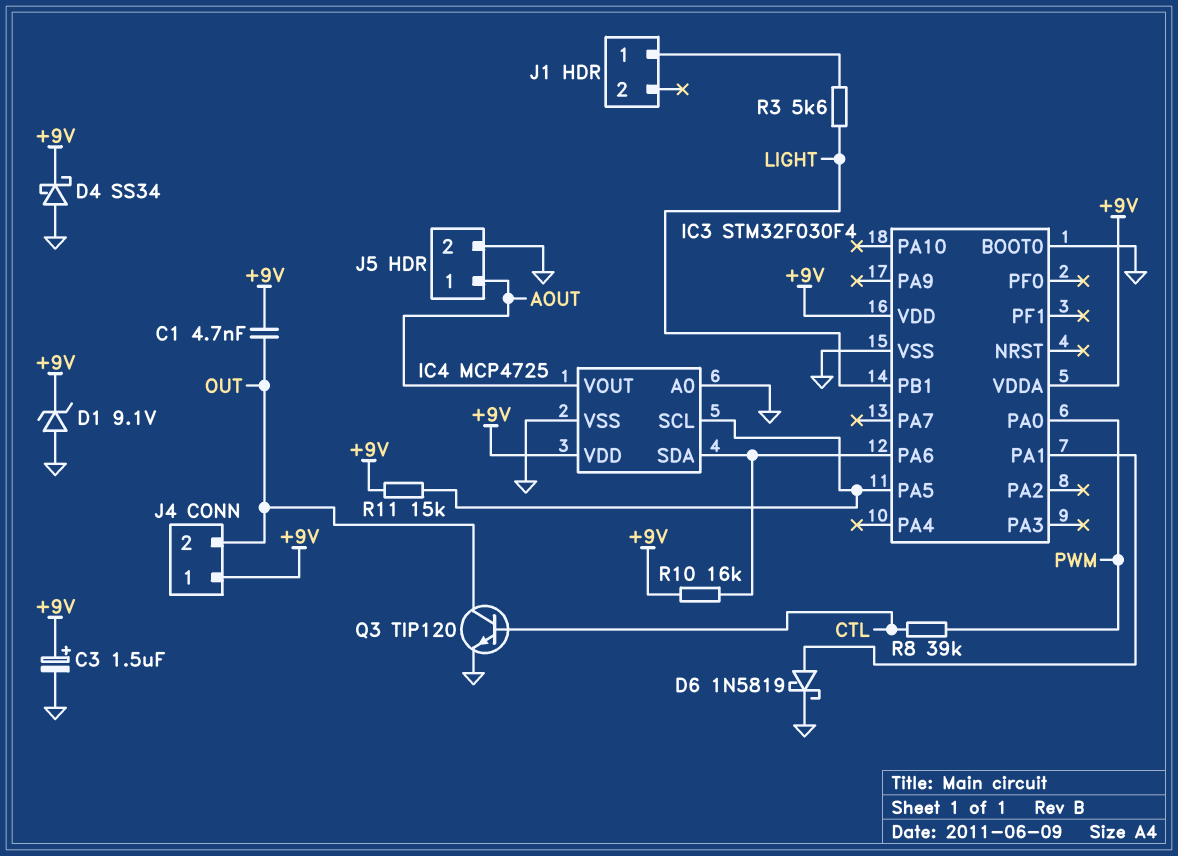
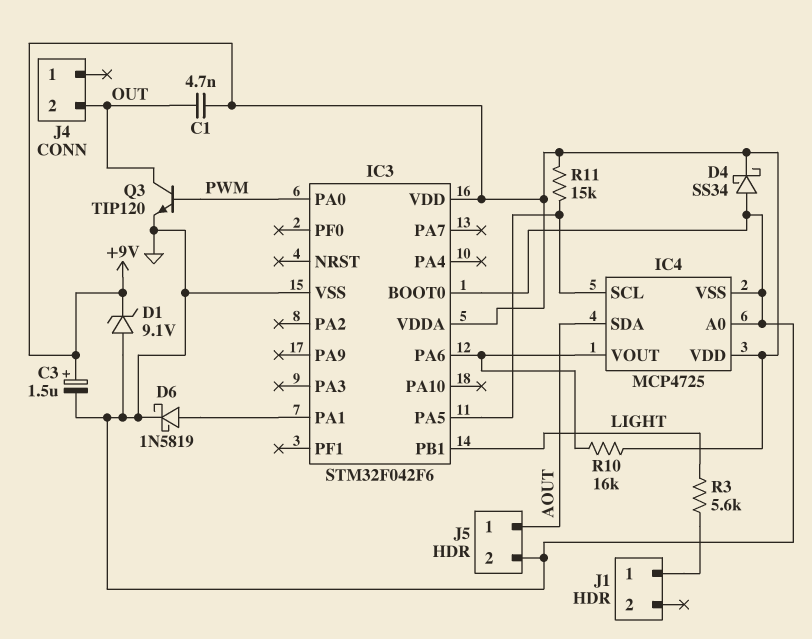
IC3: STM32F030F4 -> STM32F042F6
IC4 pin SDA: IC3/PA6 -> AOUT
IC4 pin VOUT: AOUT -> IC3/PA6
J4 pin 1: +9V -> none
Q3: NPN TIP120 (B CTL, C OUT, E GND) -> NPN TIP120 (B PWM, C OUT, E GND)
R8: 39k (CTL, PWM) -> none

